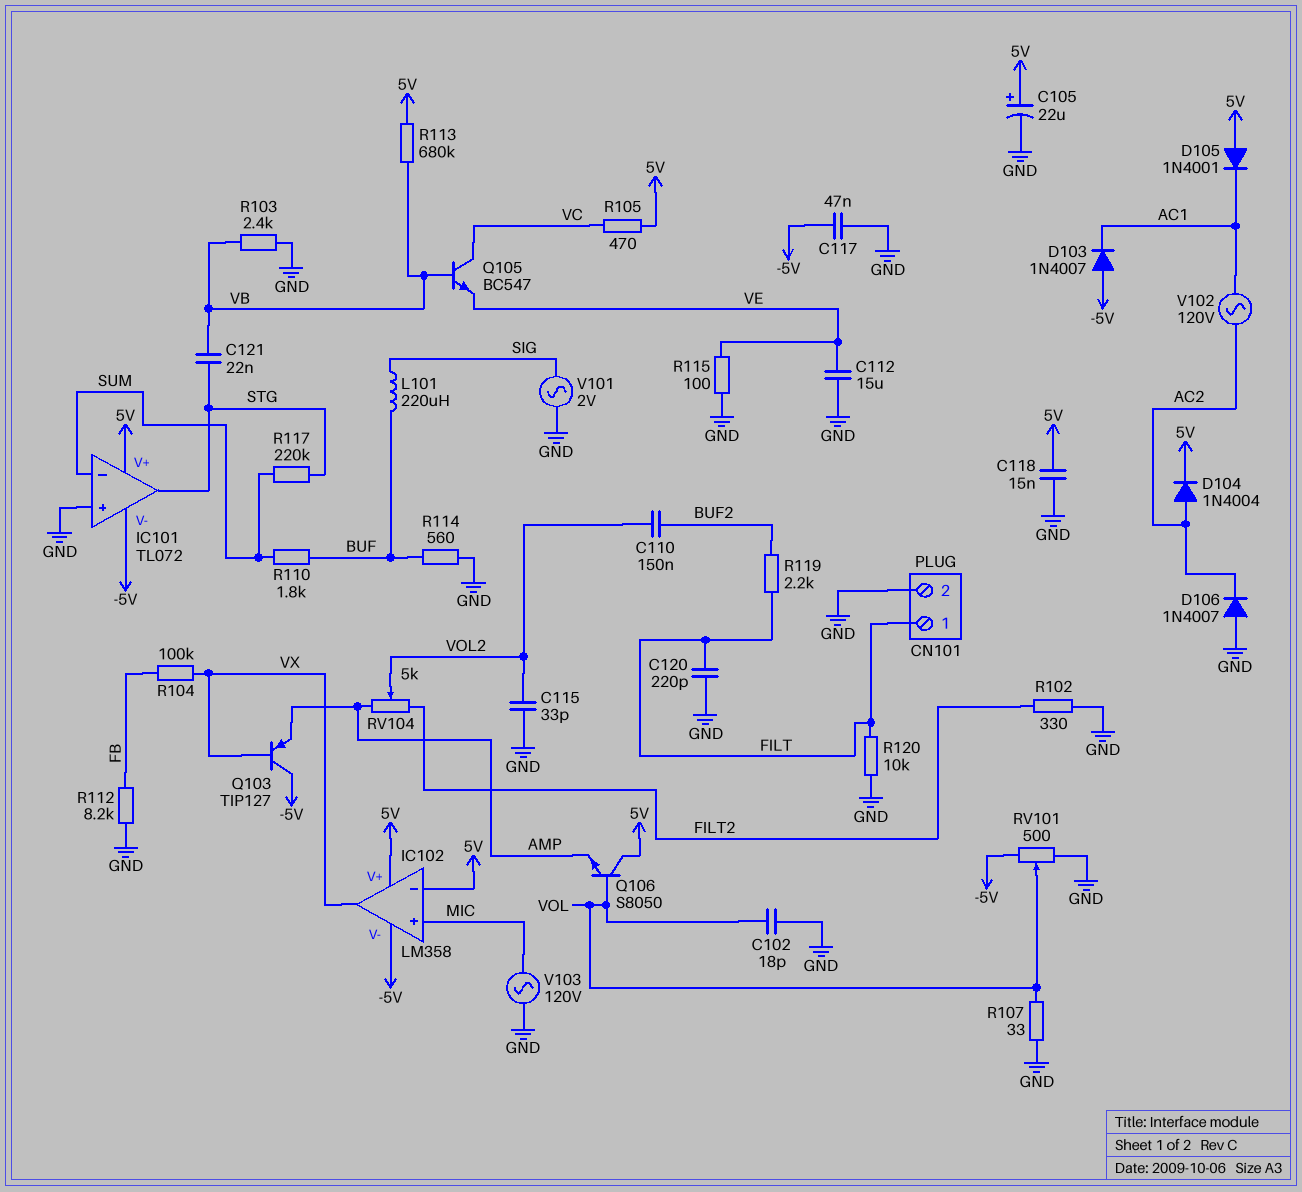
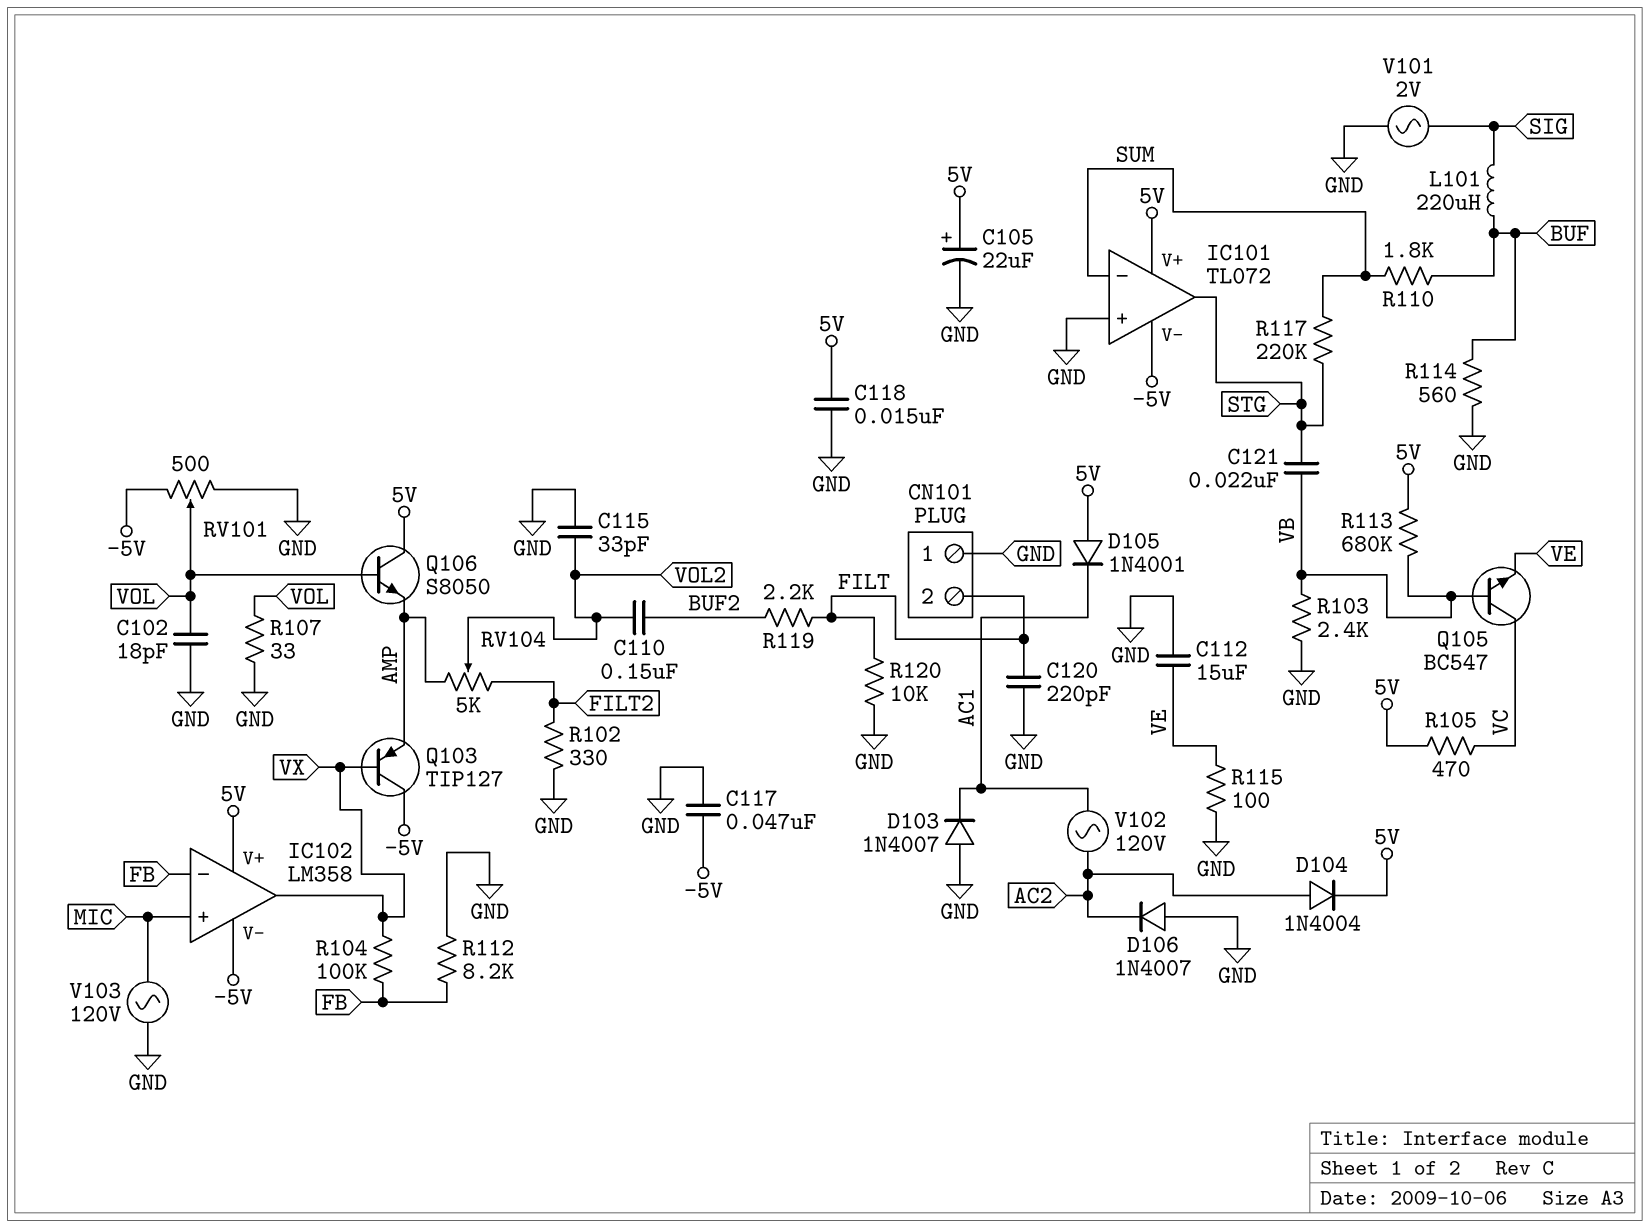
CN101 pin 1: FILT -> GND
CN101 pin 2: GND -> FILT
D103: diode 1N4007 (A -5V, K AC1) -> diode 1N4007 (A GND, K AC1)
IC102 pin in-: 5V -> FB

